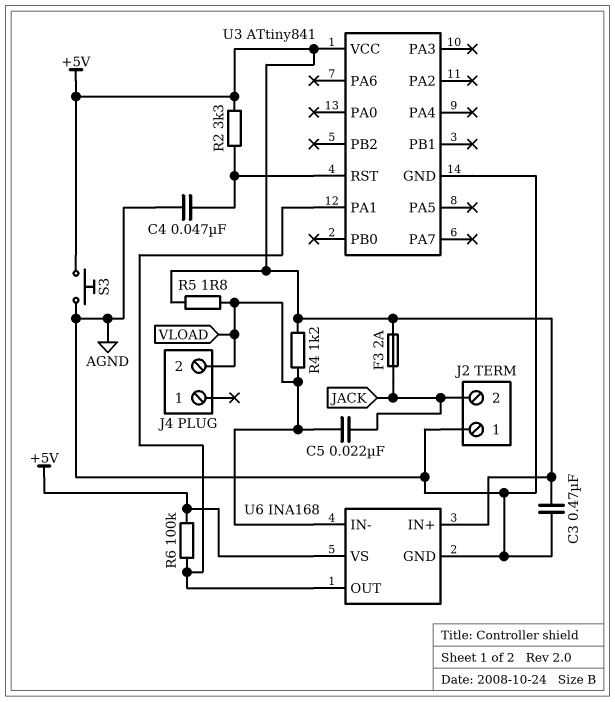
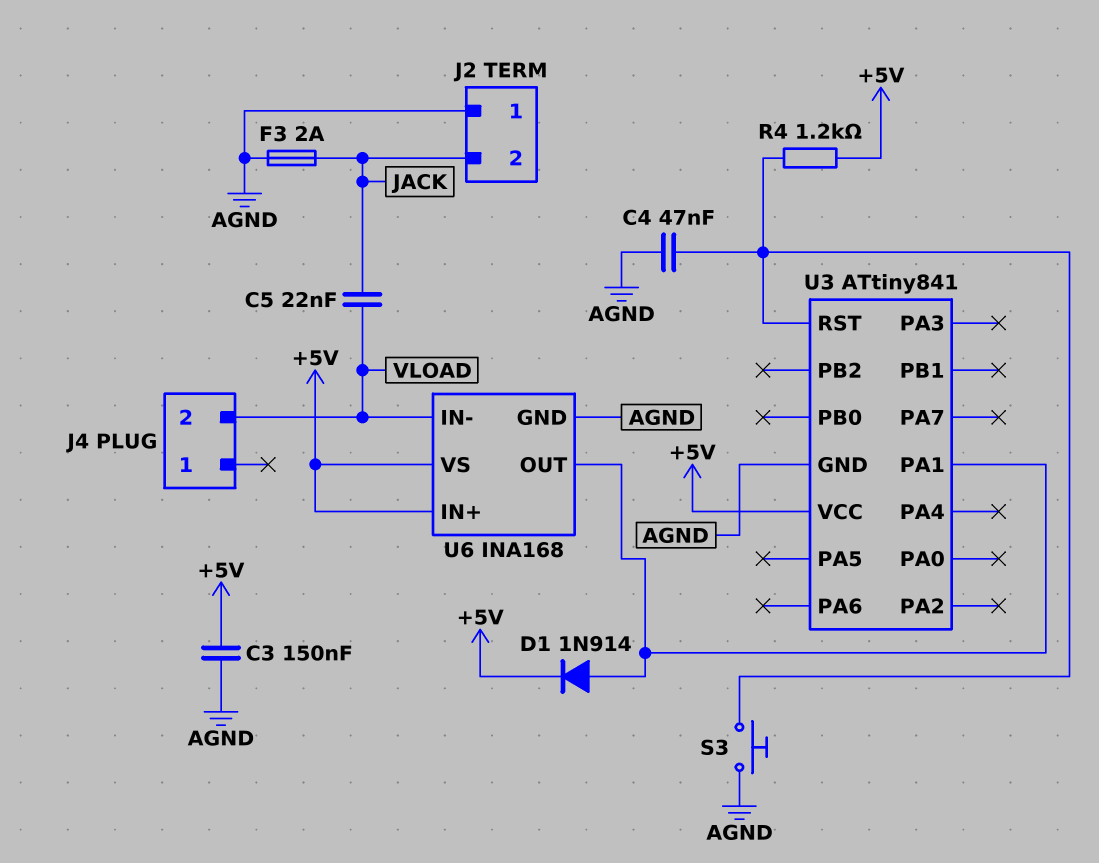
C3: 470nF (+5V, AGND) -> 150nF (+5V, AGND)
D1: none -> diode 1N914 (A U3/PA1, K +5V)
F3: 2A (+5V, JACK) -> 2A (AGND, JACK)
R2: 3.3k (+5V, U3/RST) -> none
R4: 1.2k (+5V, VLOAD) -> 1.2k (+5V, U3/RST)
R5: 1.8 (+5V, VLOAD) -> none
R6: 100k (+5V, U3/PA1) -> none
S3: button (+5V, AGND) -> button (AGND, U3/RST)

